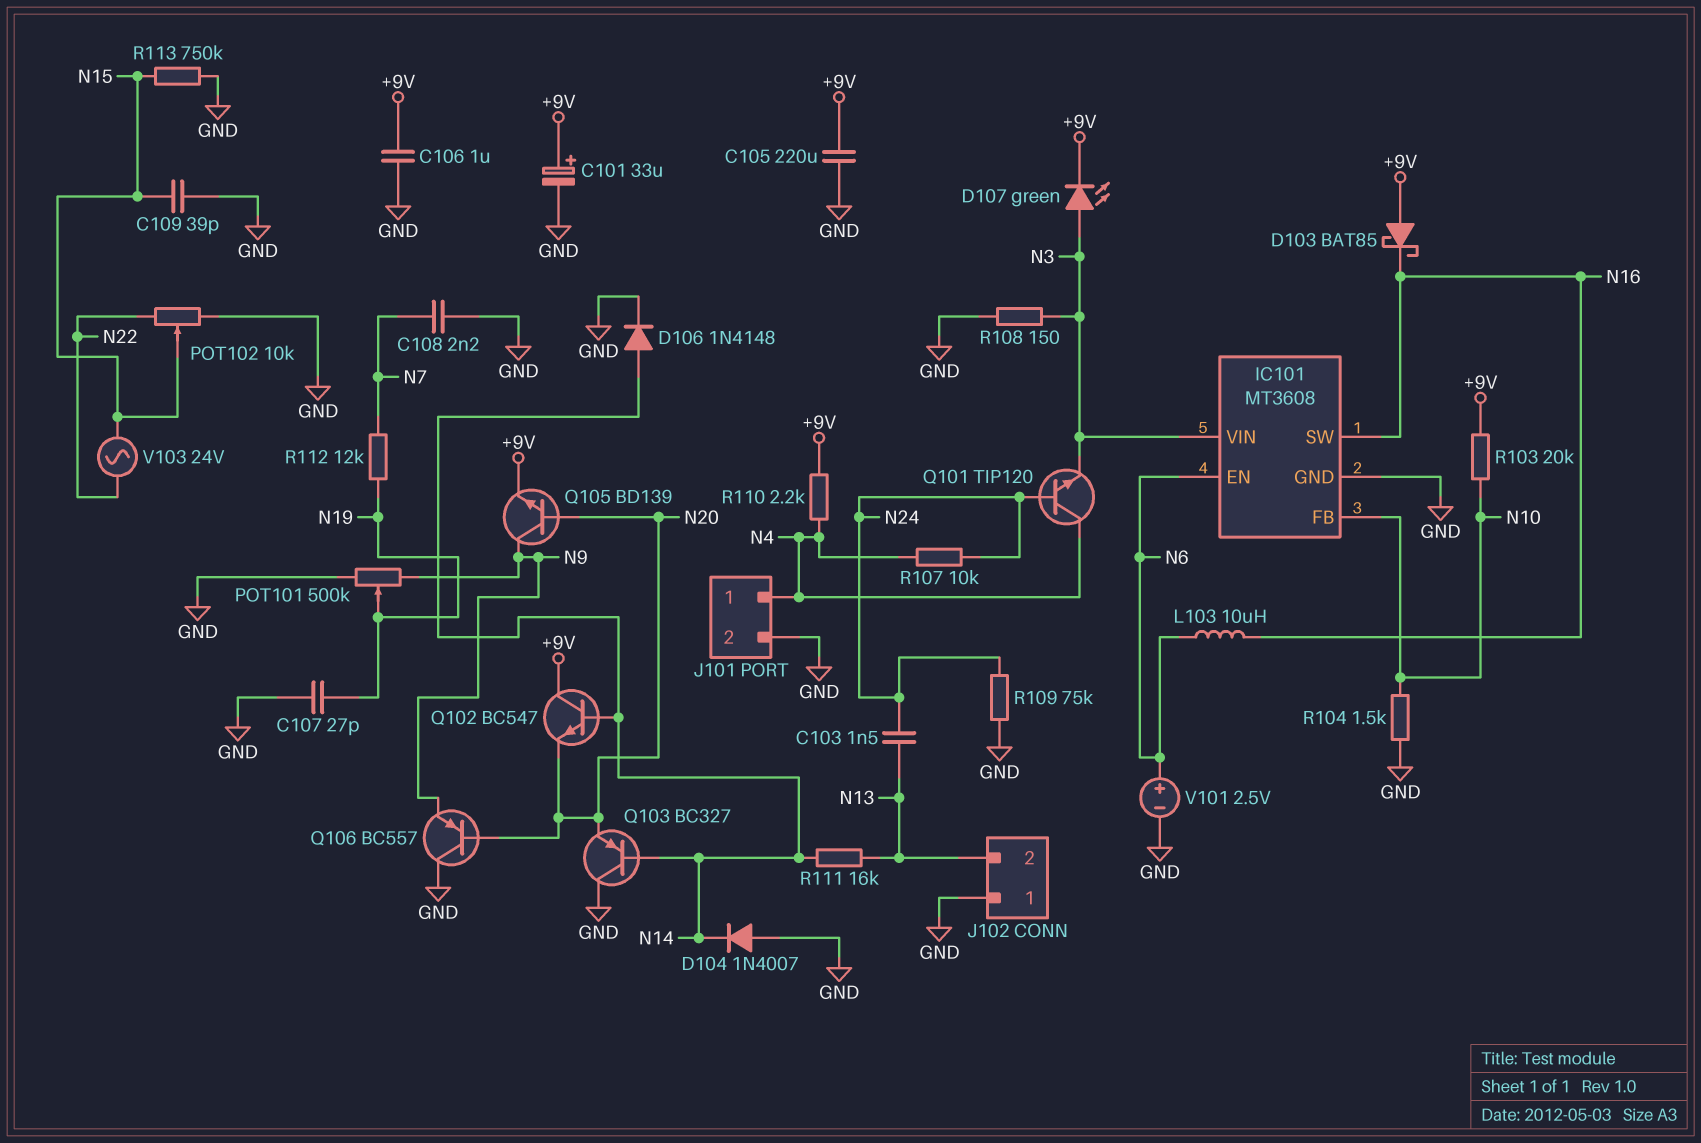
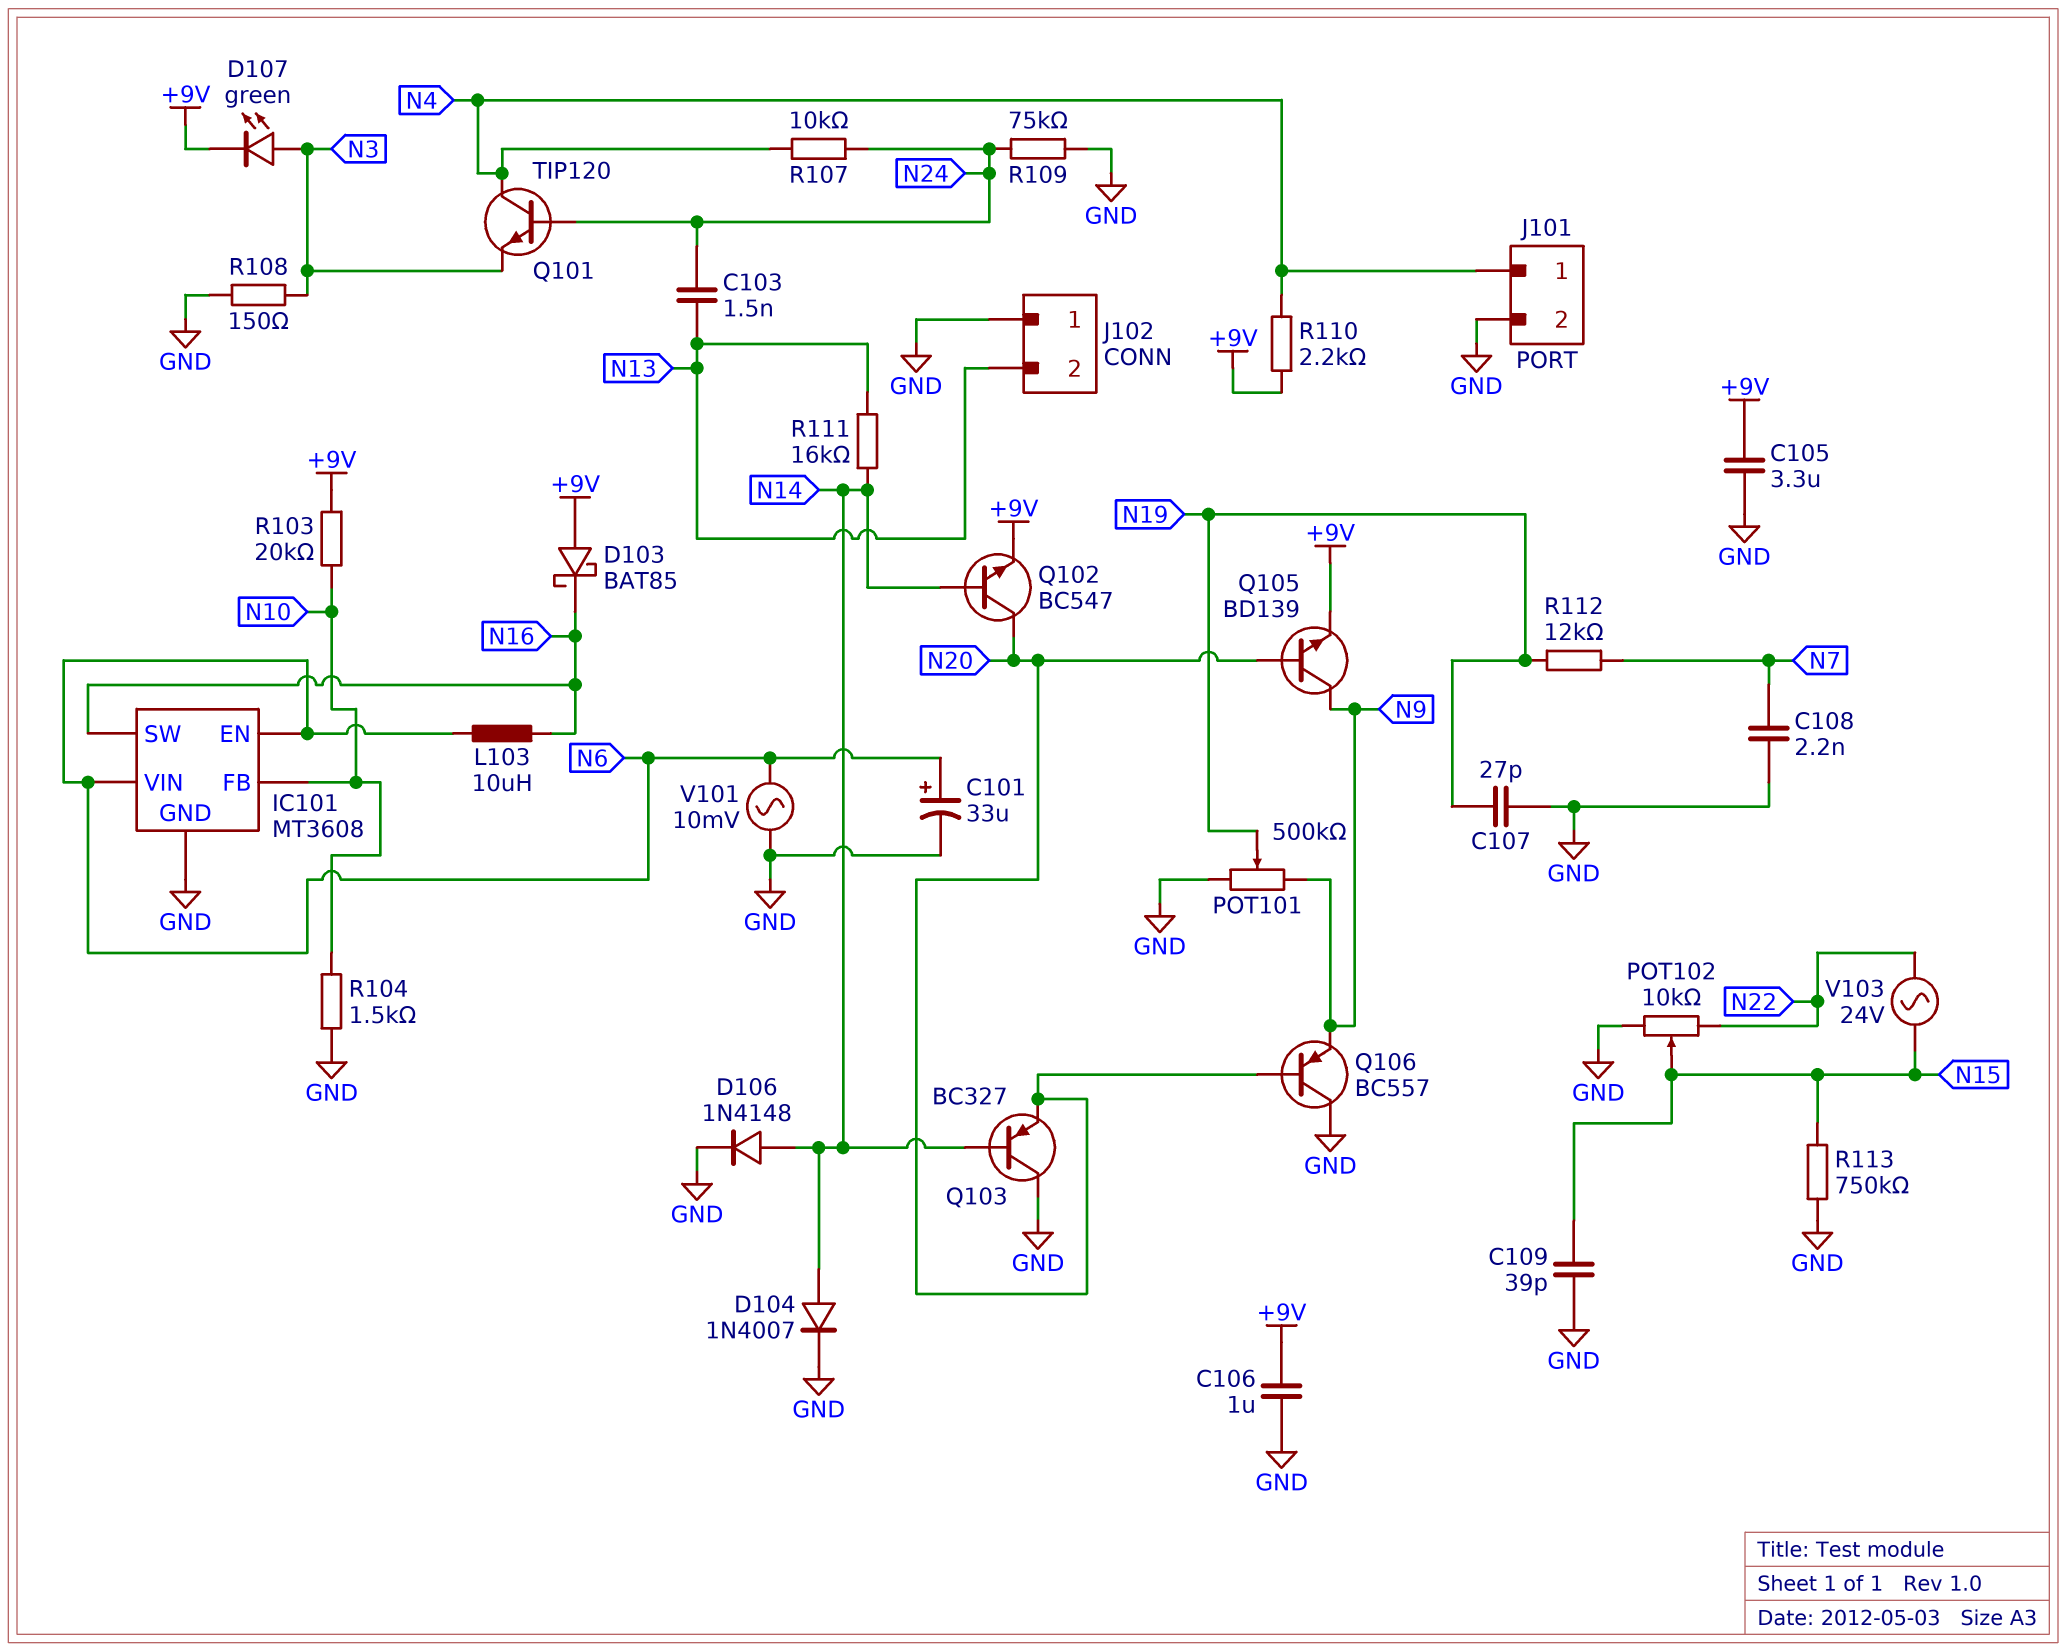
C101: 33uF (plus +9V, minus GND) -> 33uF (plus N6, minus GND)
C105: 220uF (+9V, GND) -> 3.3uF (+9V, GND)
D104: diode 1N4007 (A GND, K N14) -> diode 1N4007 (A N14, K GND)
IC101 pin VIN: N3 -> N6
Q102: NPN BC547 (B N14, C +9V, E N20) -> NPN BC547 (B N14, C N20, E +9V)
V101: 2.5V (plus N6, minus GND) -> AC 10mV (GND, N6)

